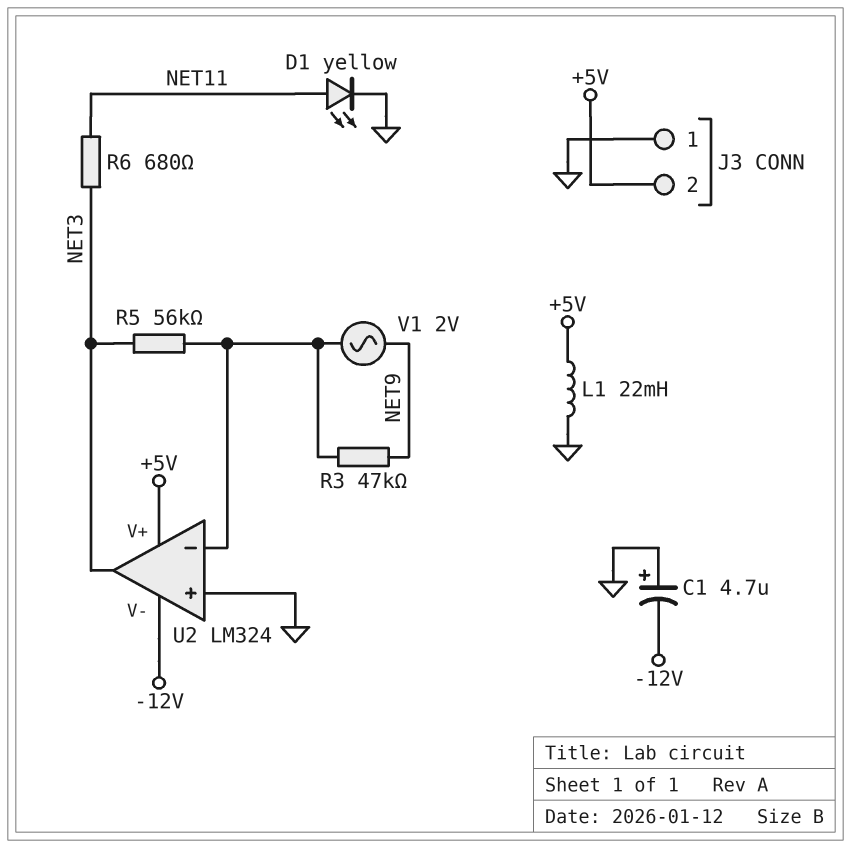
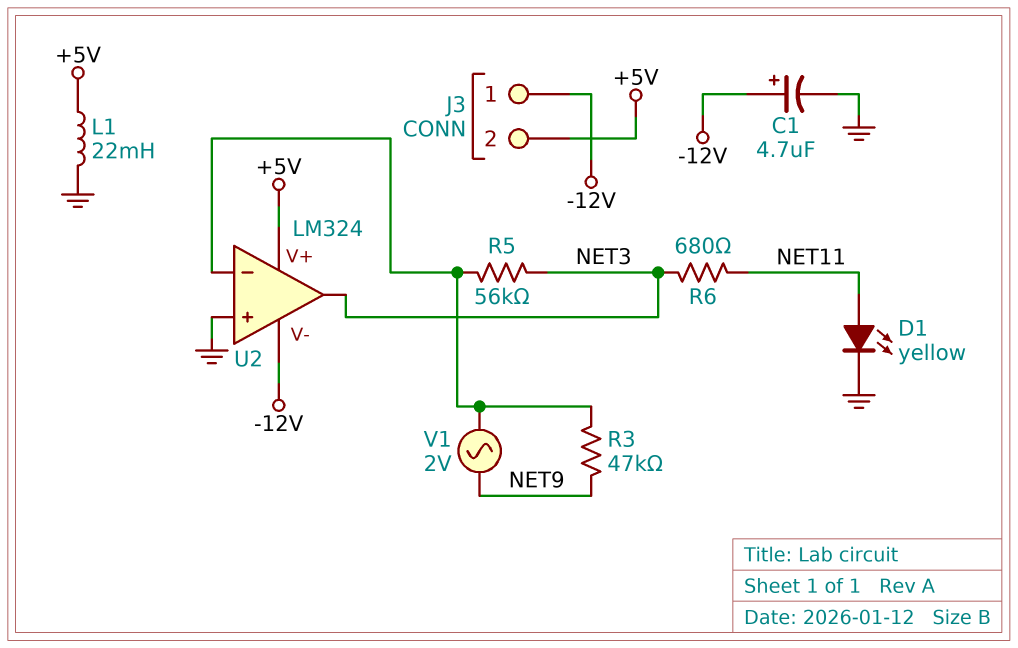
C1: 4.7uF (plus GND, minus -12V) -> 4.7uF (plus -12V, minus GND)
J3 pin 1: GND -> -12V

